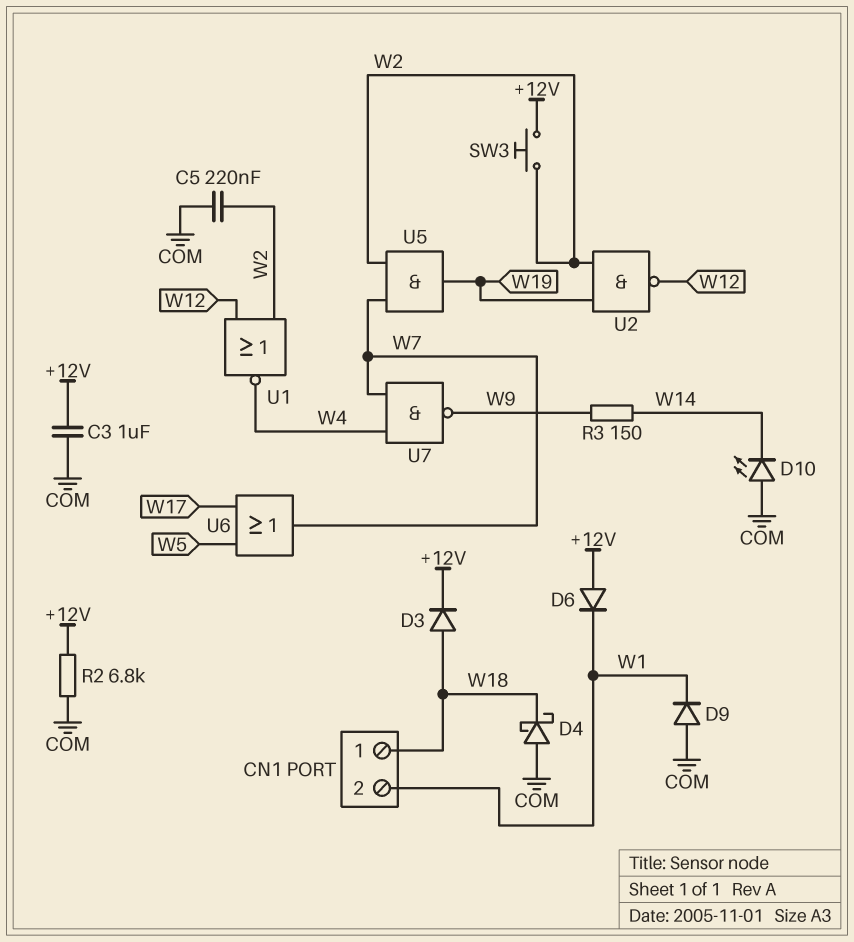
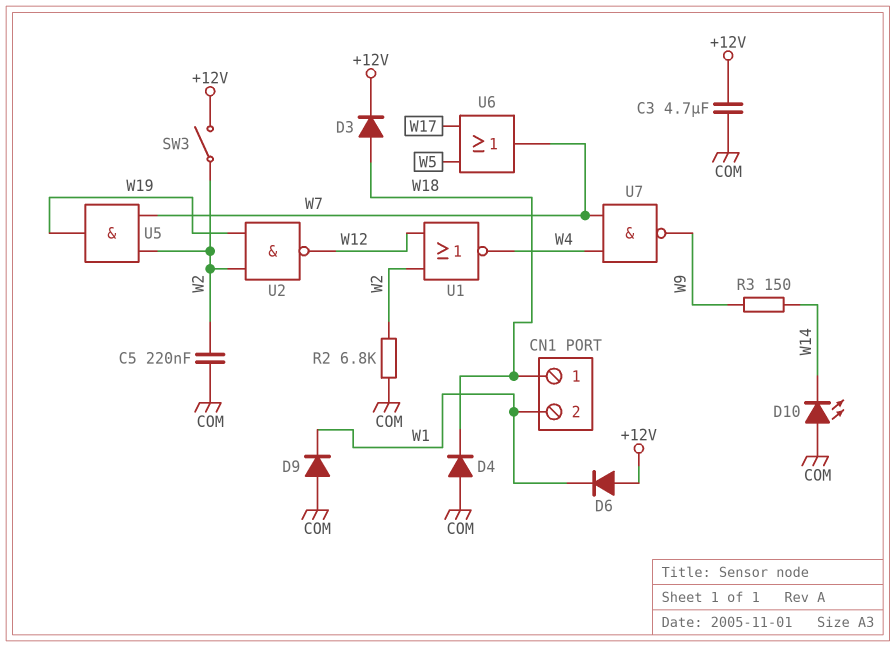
C3: 1uF (+12V, COM) -> 4.7uF (+12V, COM)
D4: schottky (A COM, K W18) -> diode (A COM, K W18)
R2: 6.8k (+12V, COM) -> 6.8k (COM, W2)
SW3: button (+12V, W2) -> switch (+12V, W2)

